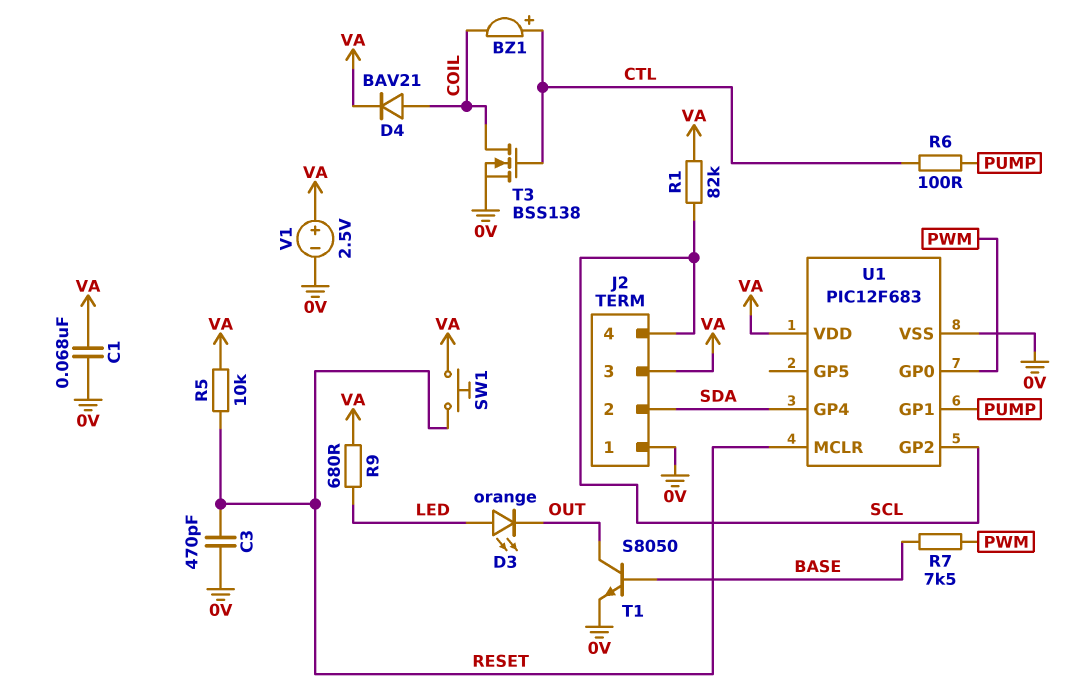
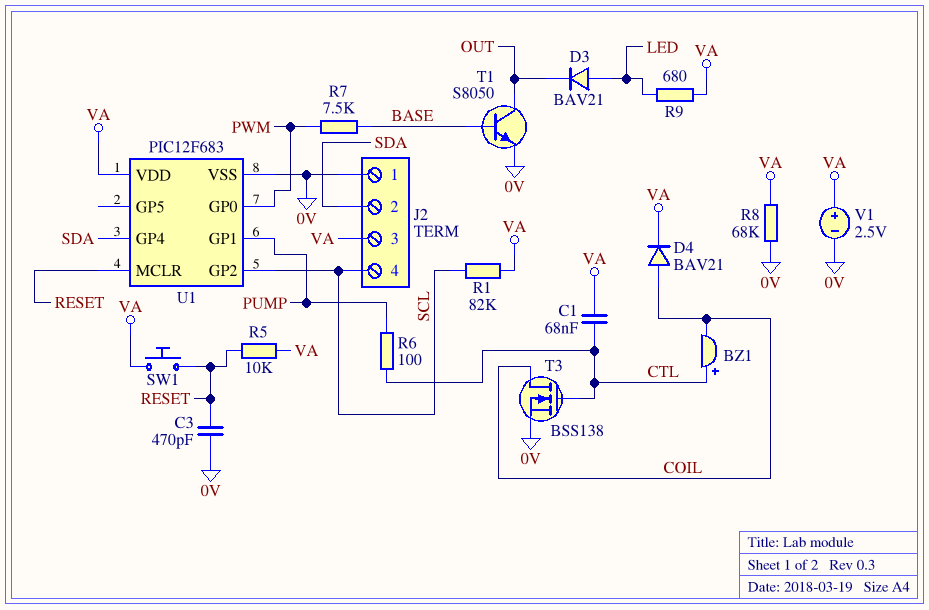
C1: 68nF (0V, VA) -> 68nF (CTL, VA)
D3: LED orange (A LED, K OUT) -> diode BAV21 (A LED, K OUT)
R8: none -> 68k (0V, VA)

